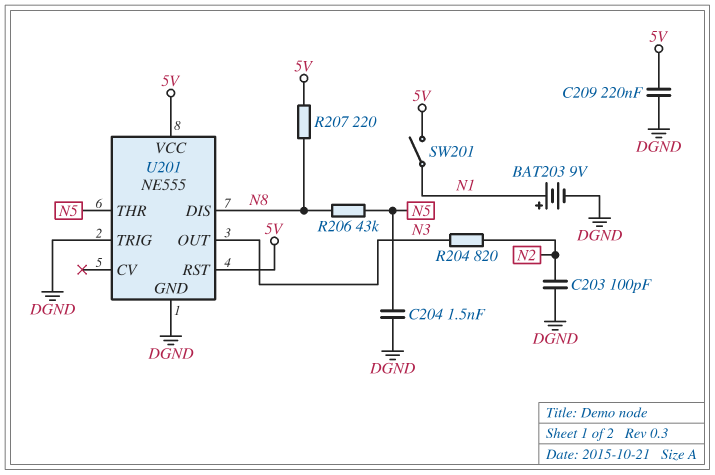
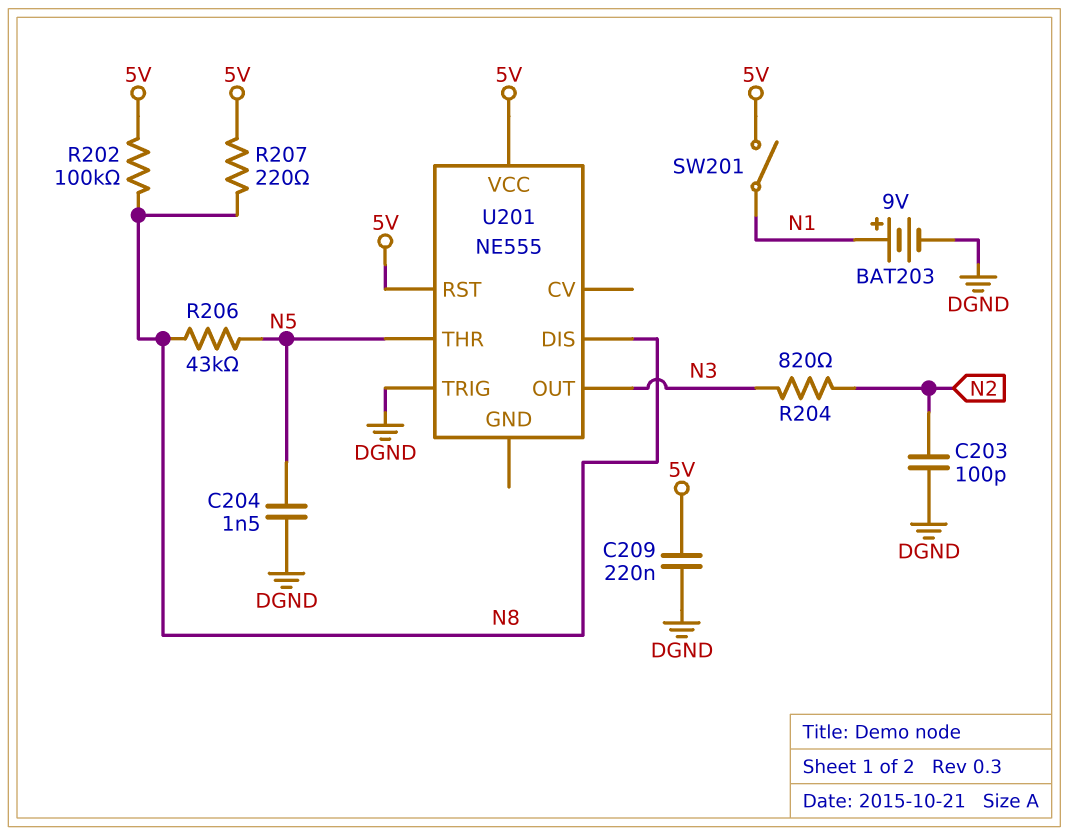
R202: none -> 100k (5V, N8)
U201 pin GND: DGND -> none

